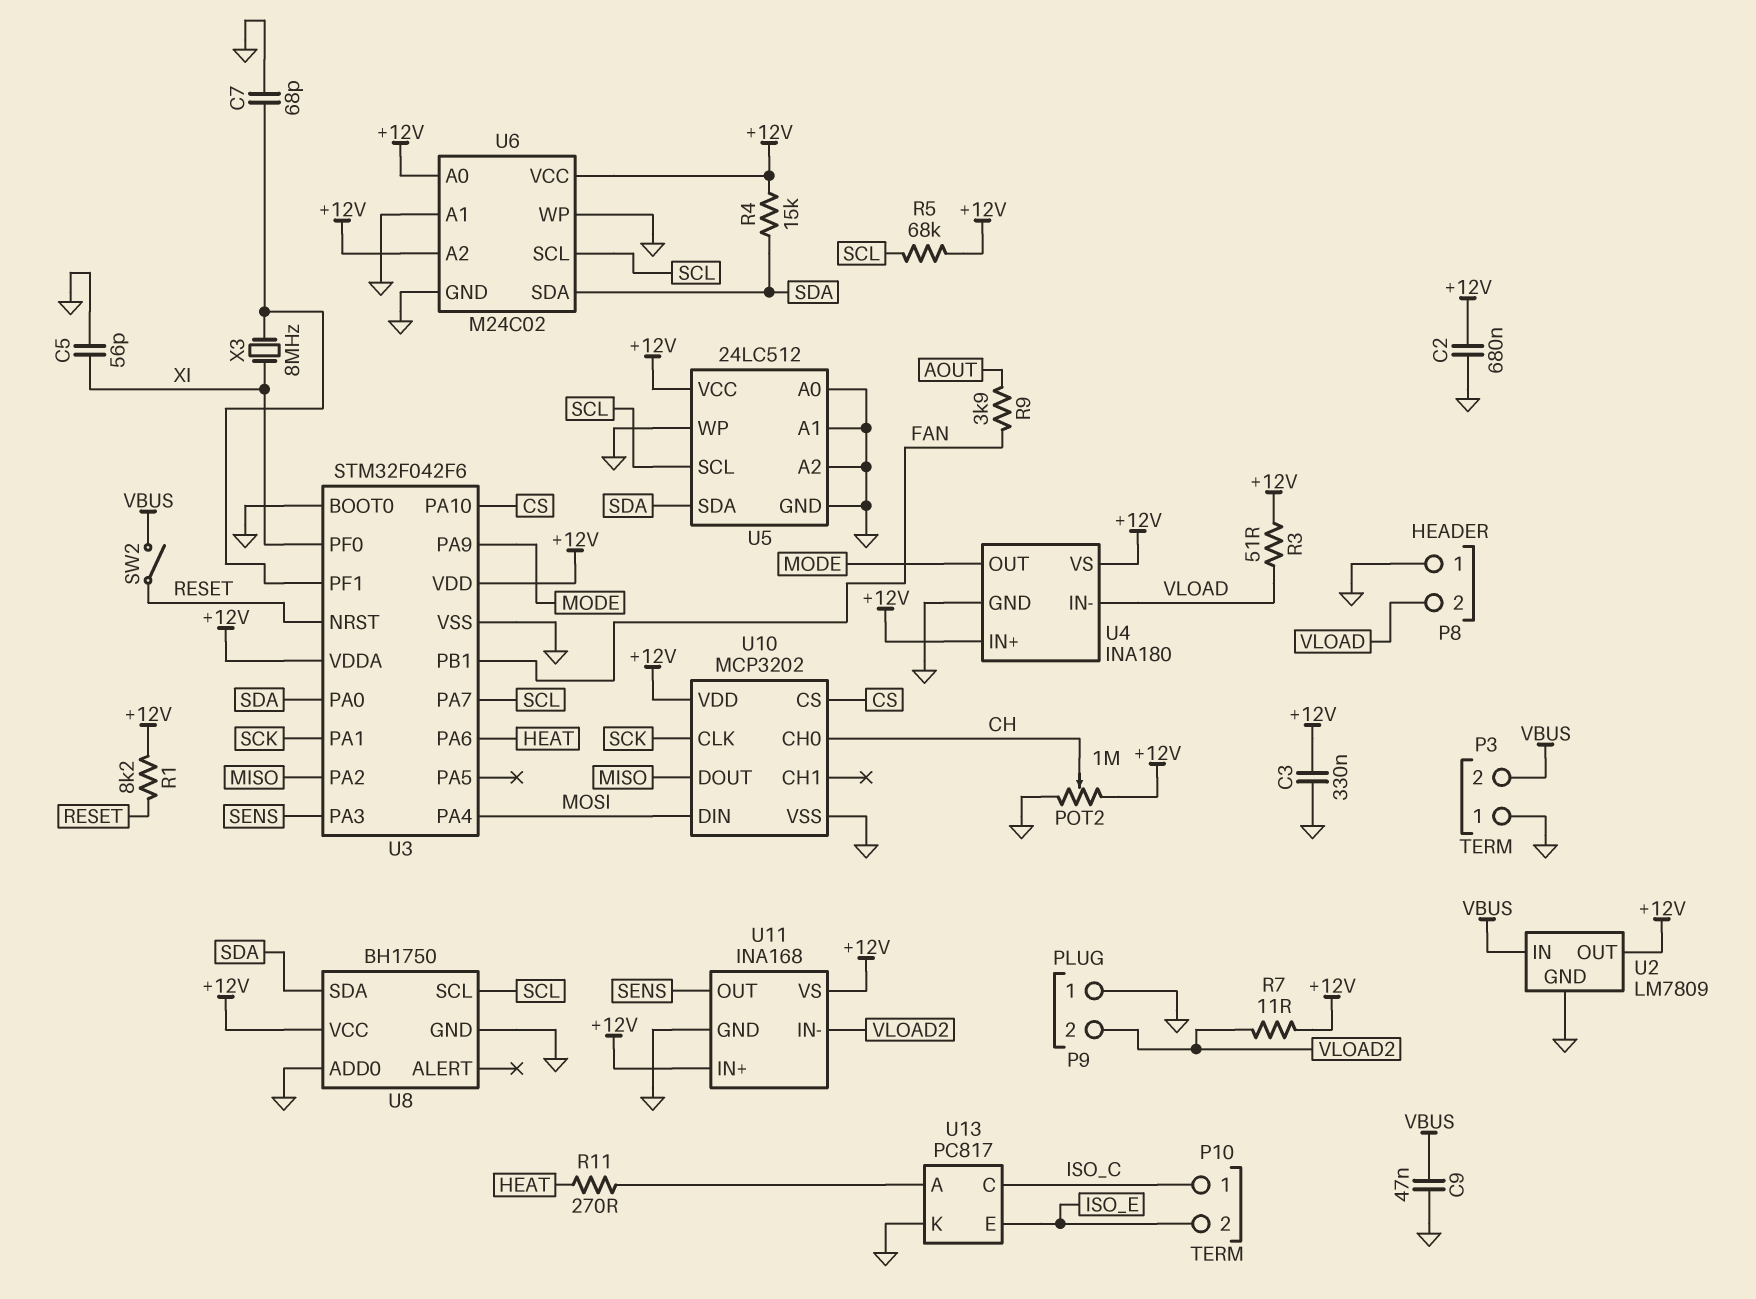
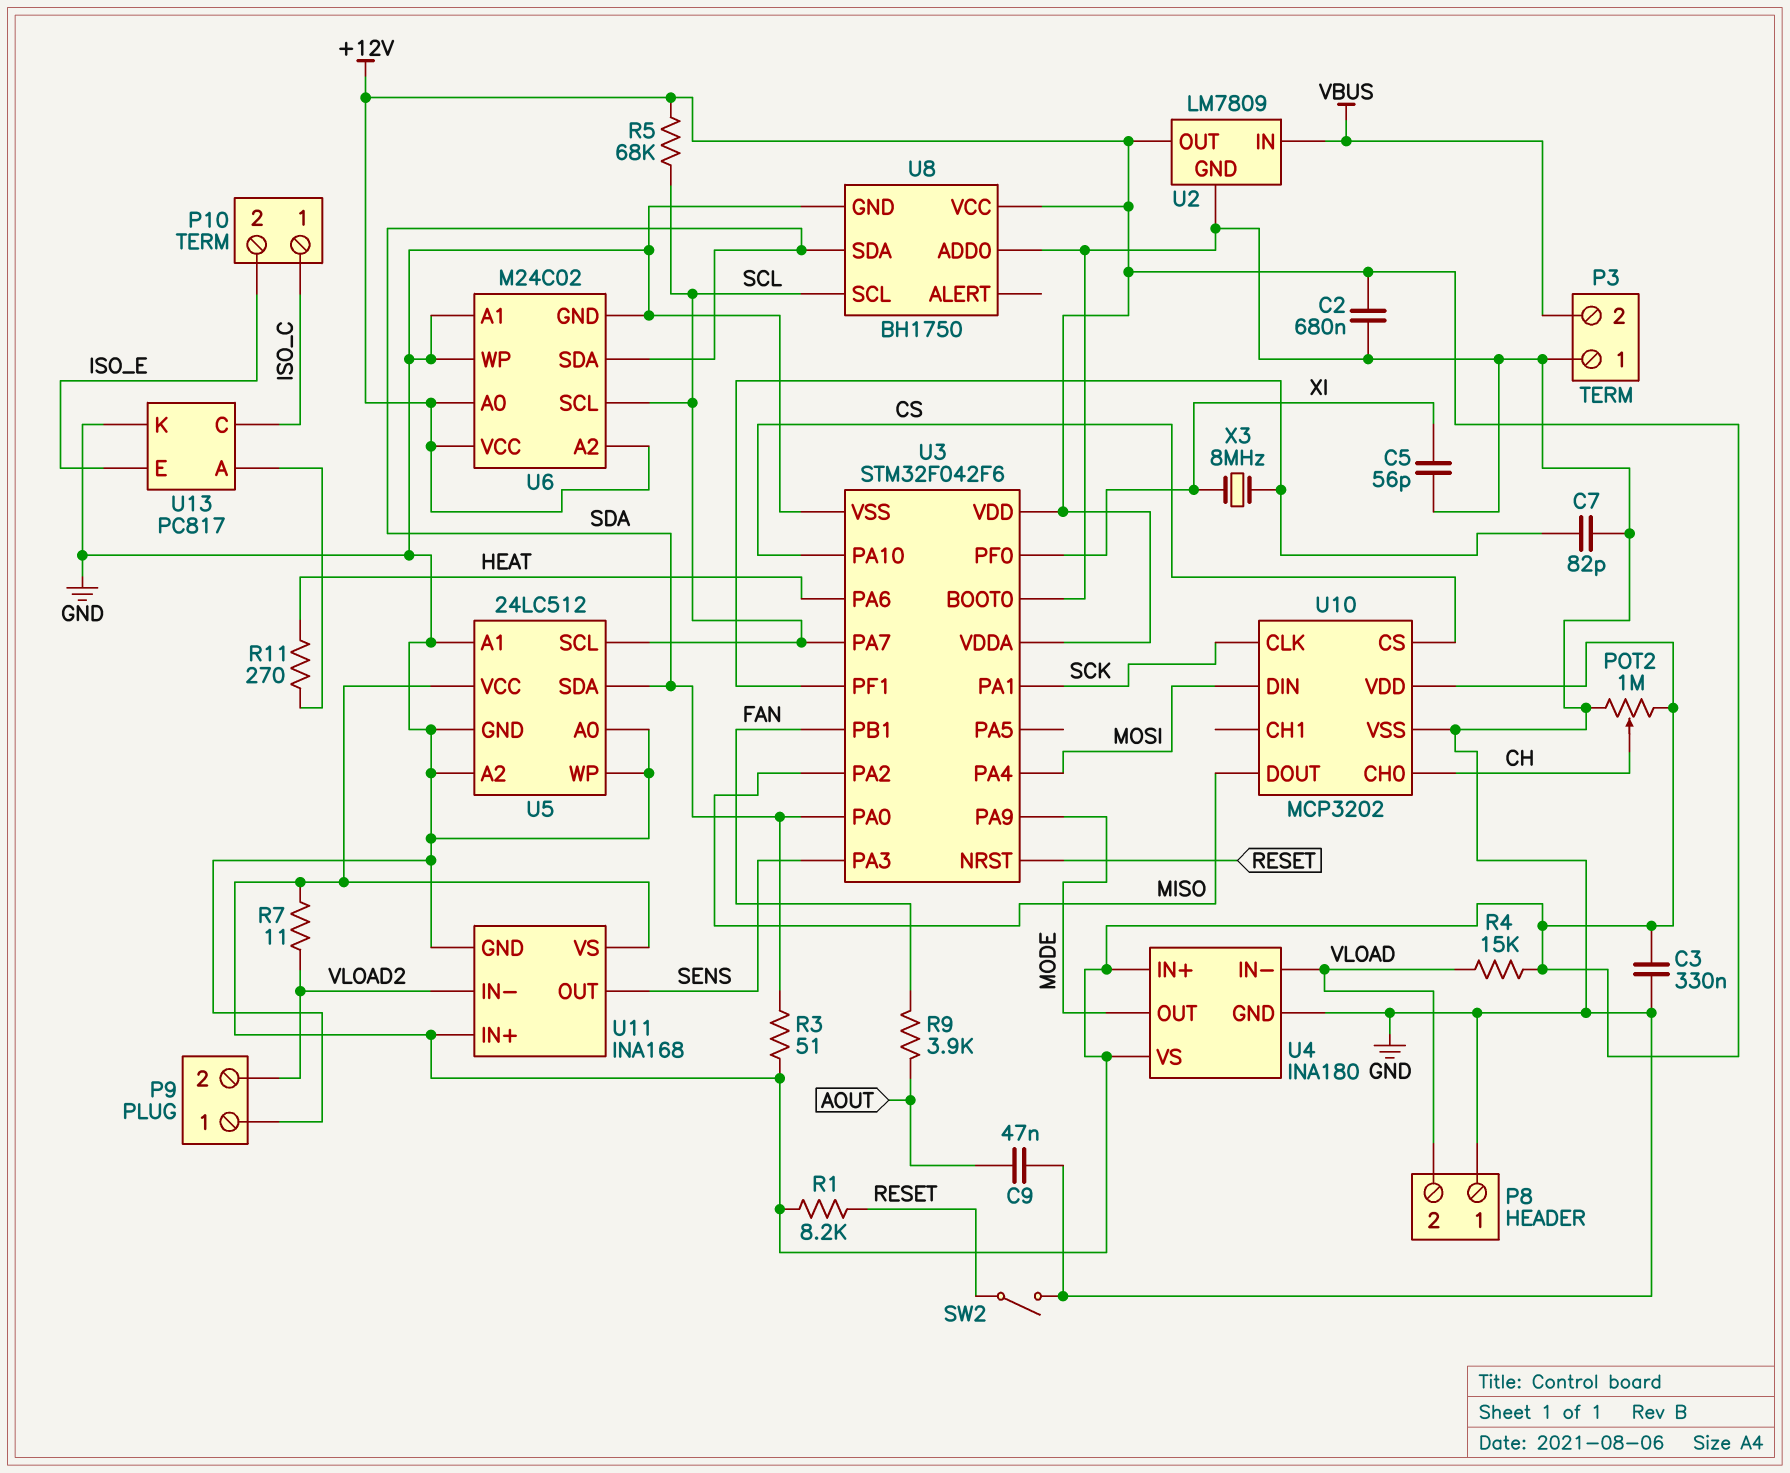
C7: 68pF (GND, U3/PF1) -> 82pF (GND, U3/PF1)
C9: 47nF (GND, VBUS) -> 47nF (AOUT, GND)
R3: 51 (+12V, VLOAD) -> 51 (+12V, SDA)
R4: 15k (+12V, SDA) -> 15k (+12V, VLOAD)
SW2: switch (RESET, VBUS) -> switch (GND, RESET)

